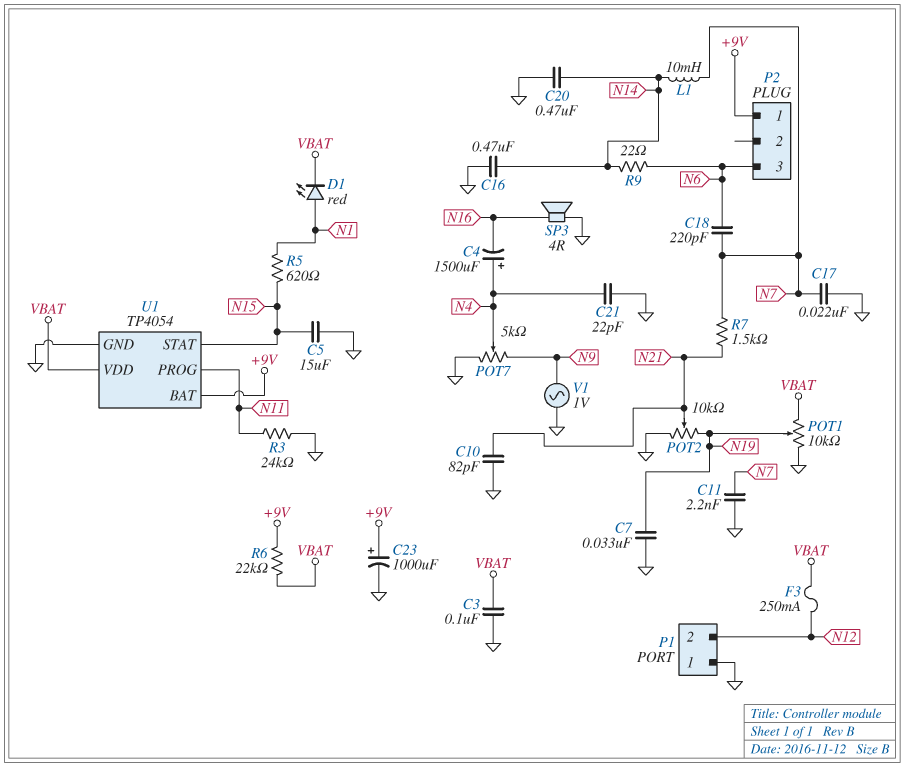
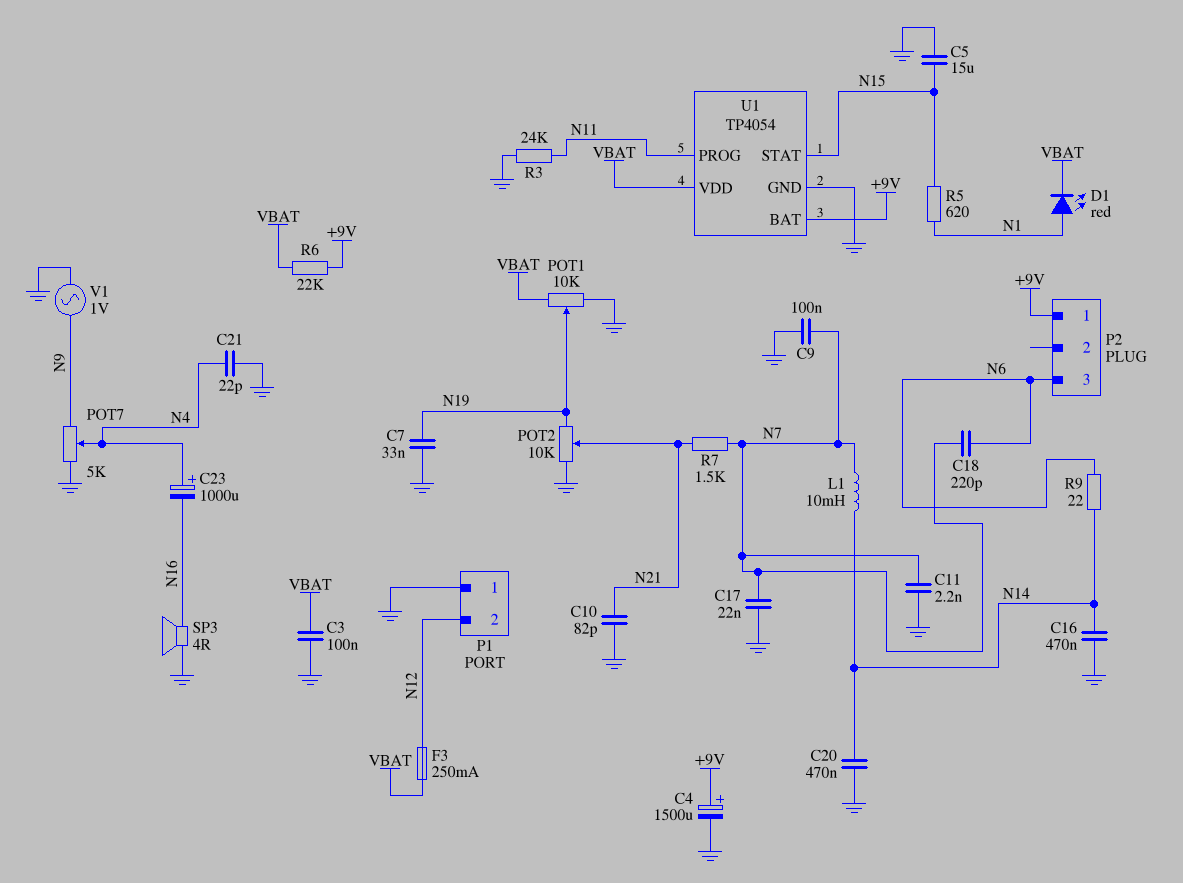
C4: 1500uF (plus N4, minus N16) -> 1500uF (plus +9V, minus GND)
C9: none -> 100nF (GND, N7)
C23: 1000uF (plus +9V, minus GND) -> 1000uF (plus N4, minus N16)

